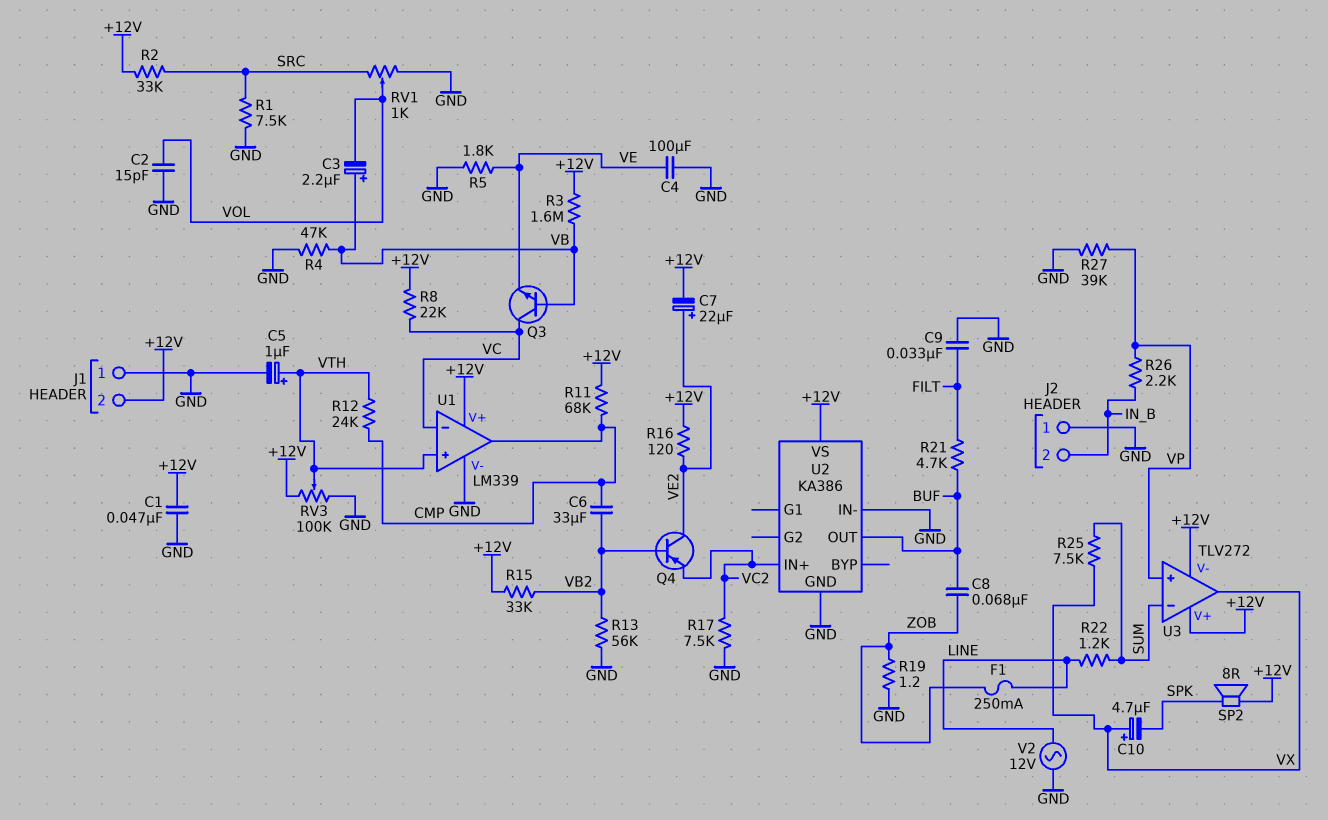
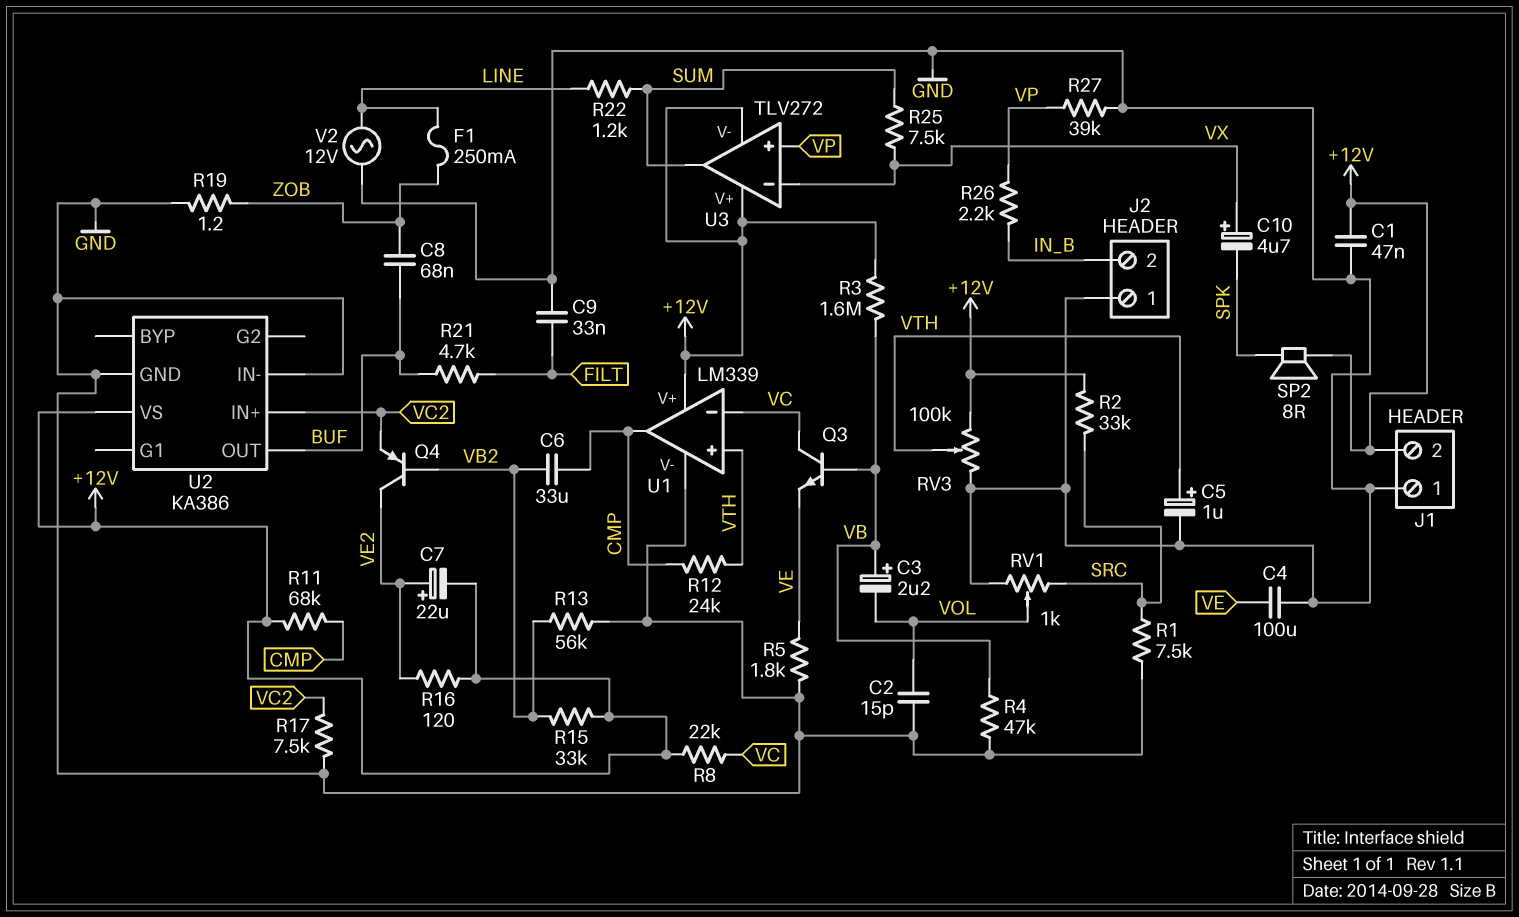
U3 pin in-: SUM -> VX
U3 pin out: VX -> SUM

